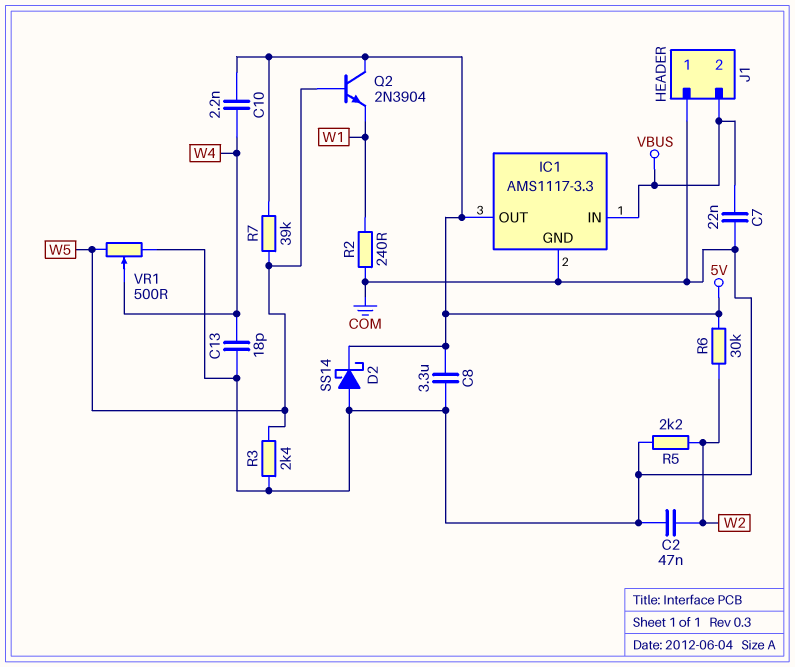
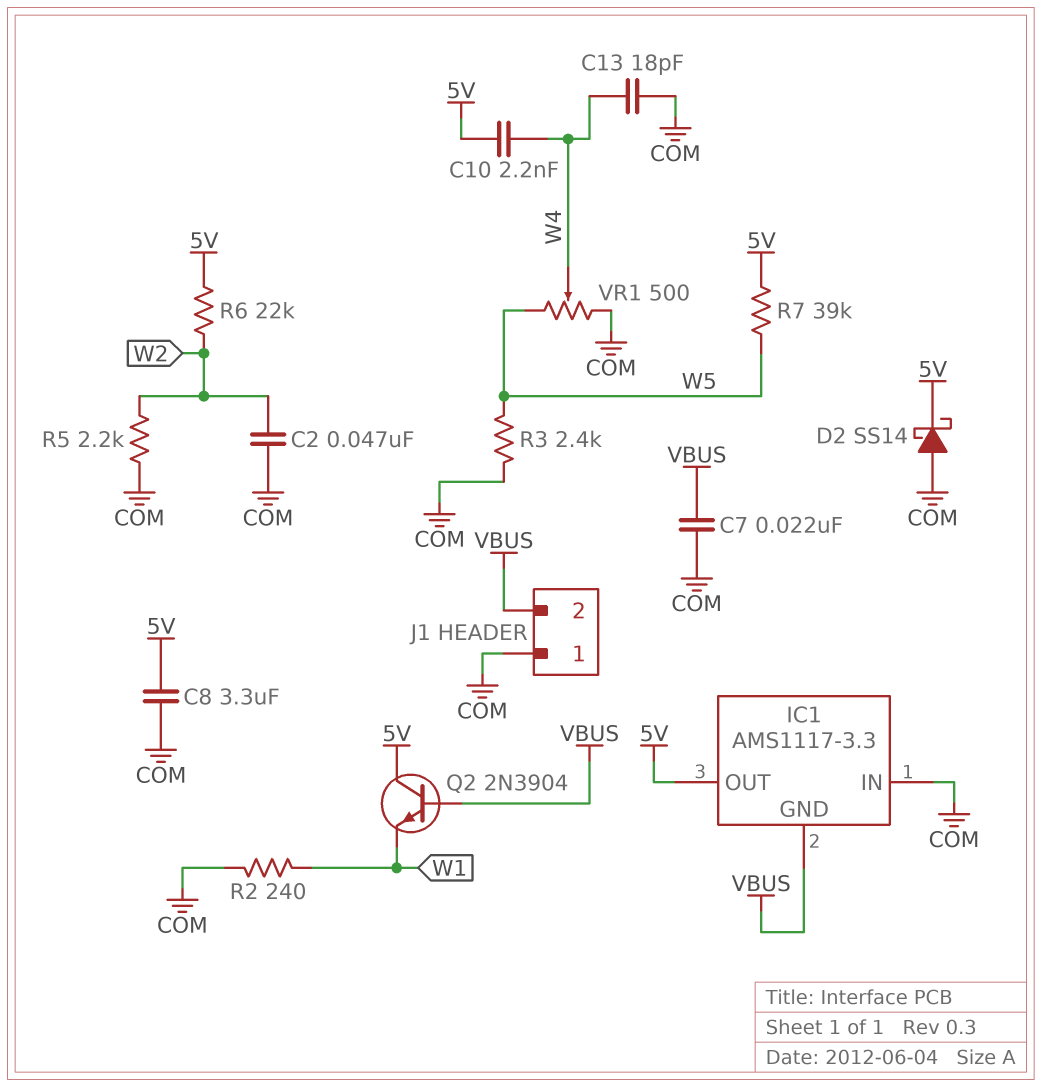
IC1 pin GND: COM -> VBUS
IC1 pin IN: VBUS -> COM
Q2: NPN 2N3904 (B W5, C 5V, E W1) -> NPN 2N3904 (B VBUS, C 5V, E W1)
R6: 30k (5V, W2) -> 22k (5V, W2)

